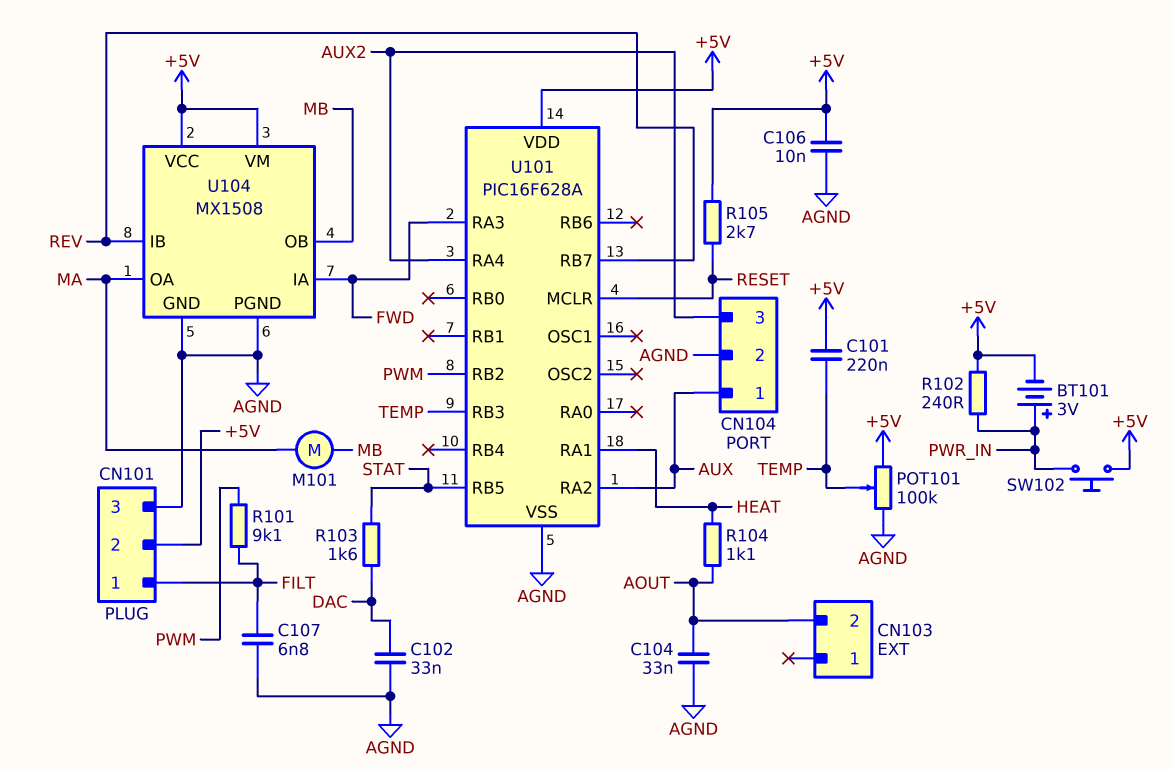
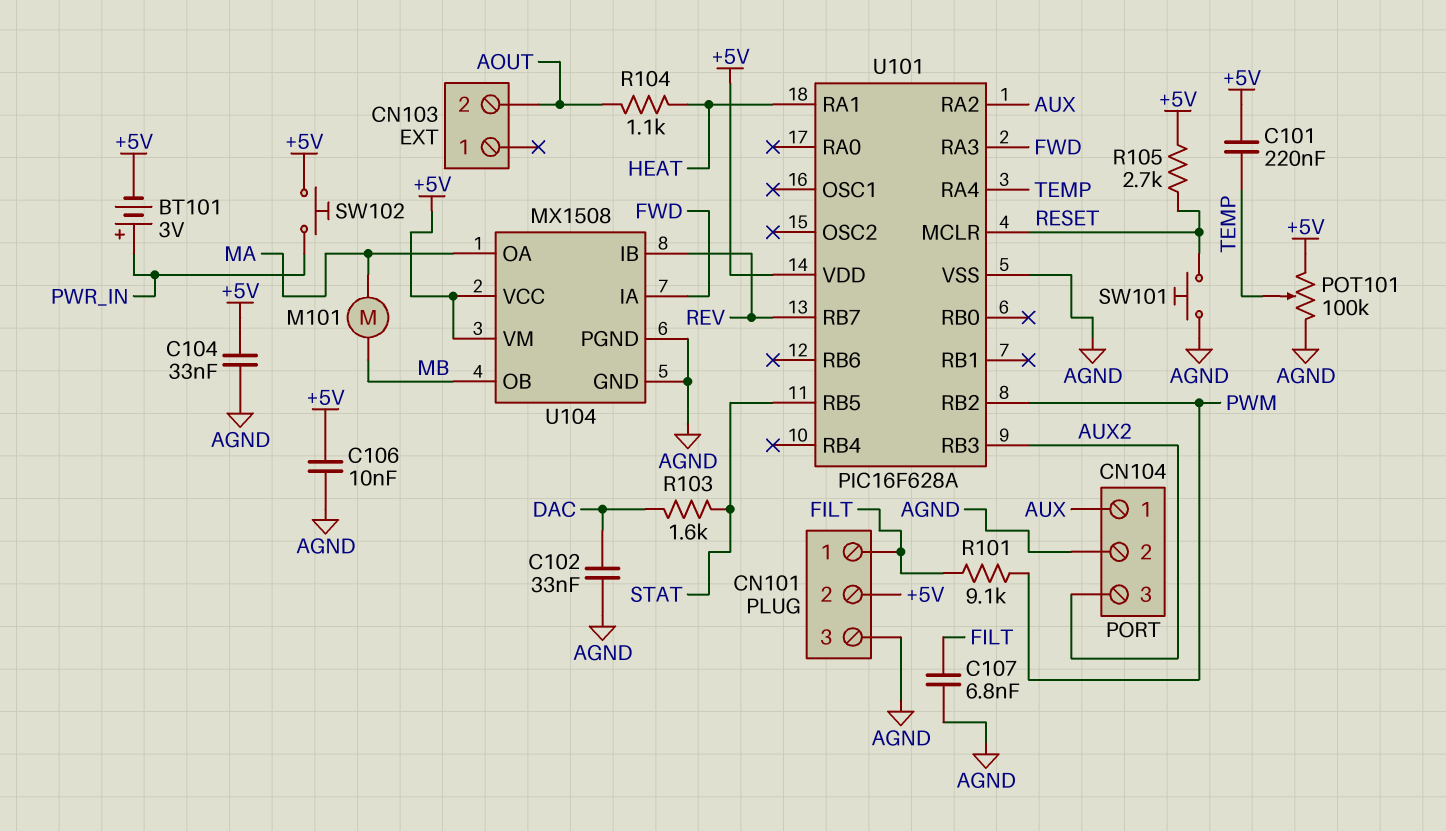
C104: 33nF (AGND, AOUT) -> 33nF (+5V, AGND)
R102: 240 (+5V, PWR_IN) -> none
SW101: none -> button (AGND, RESET)
U101 pin RA4: AUX2 -> TEMP
U101 pin RB3: TEMP -> AUX2

